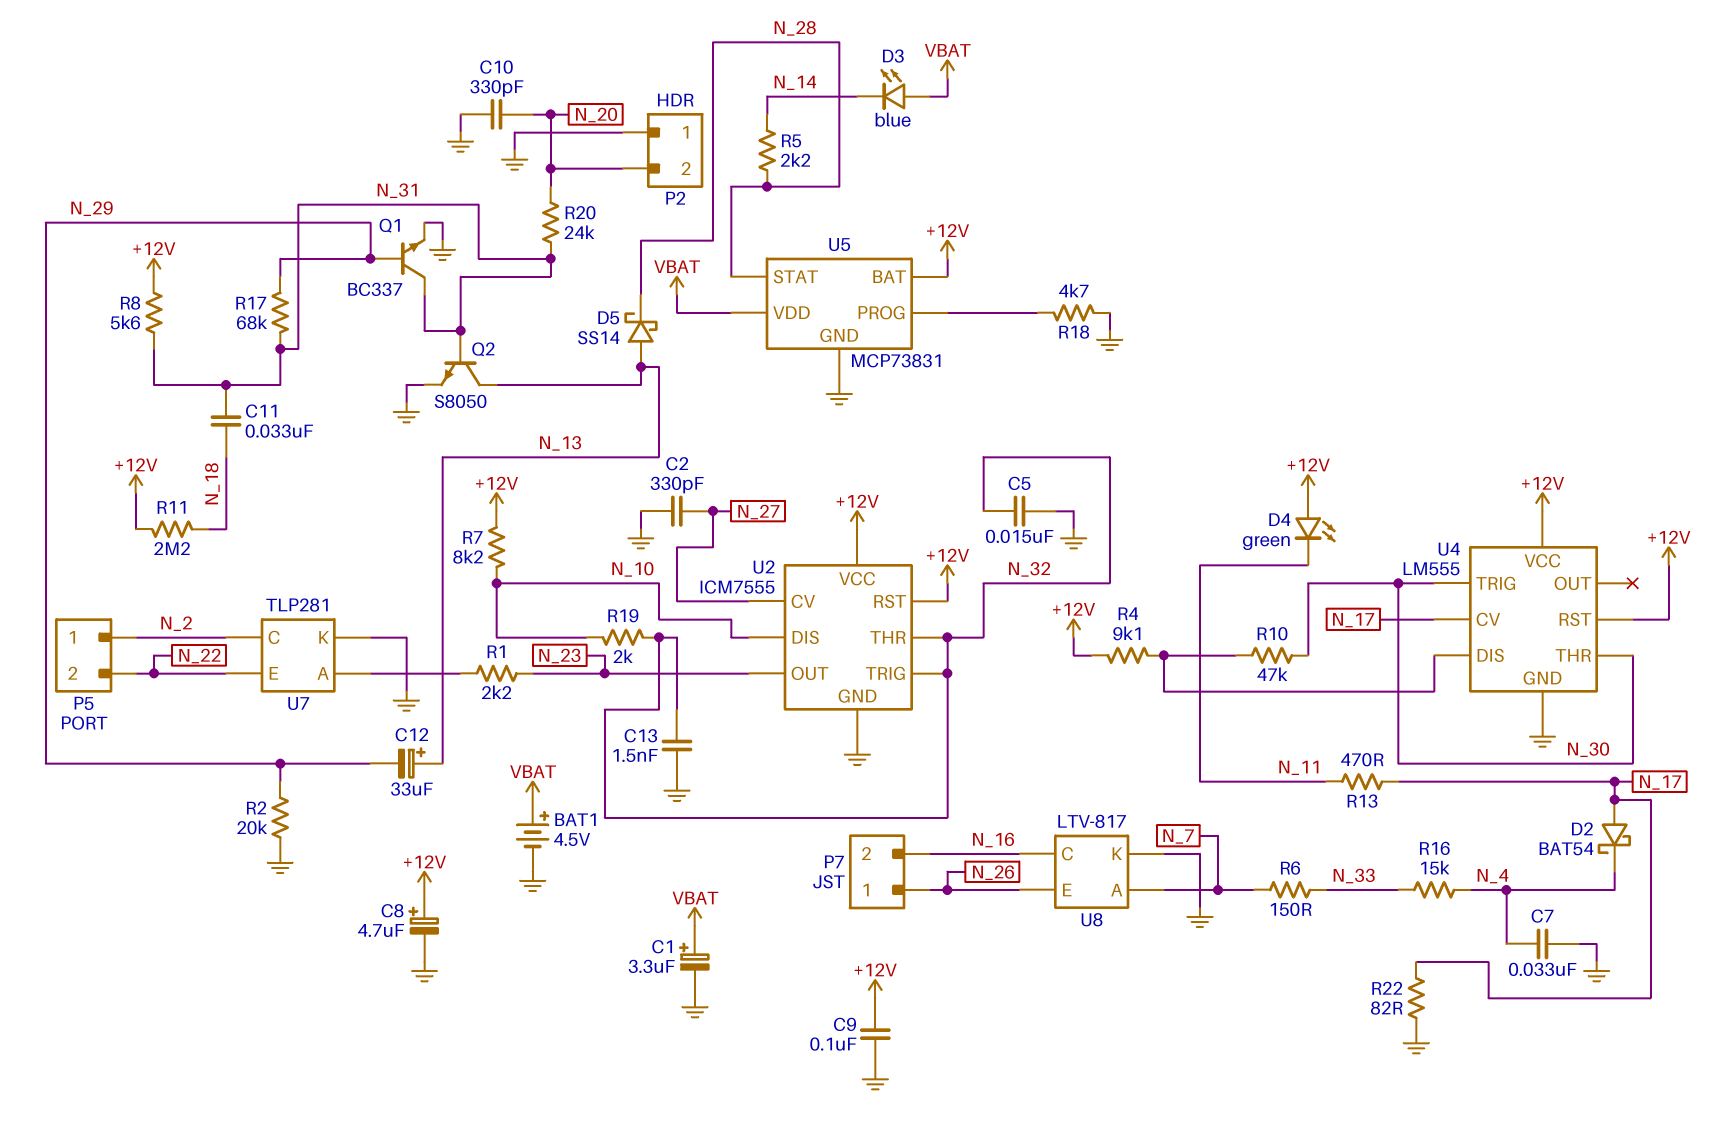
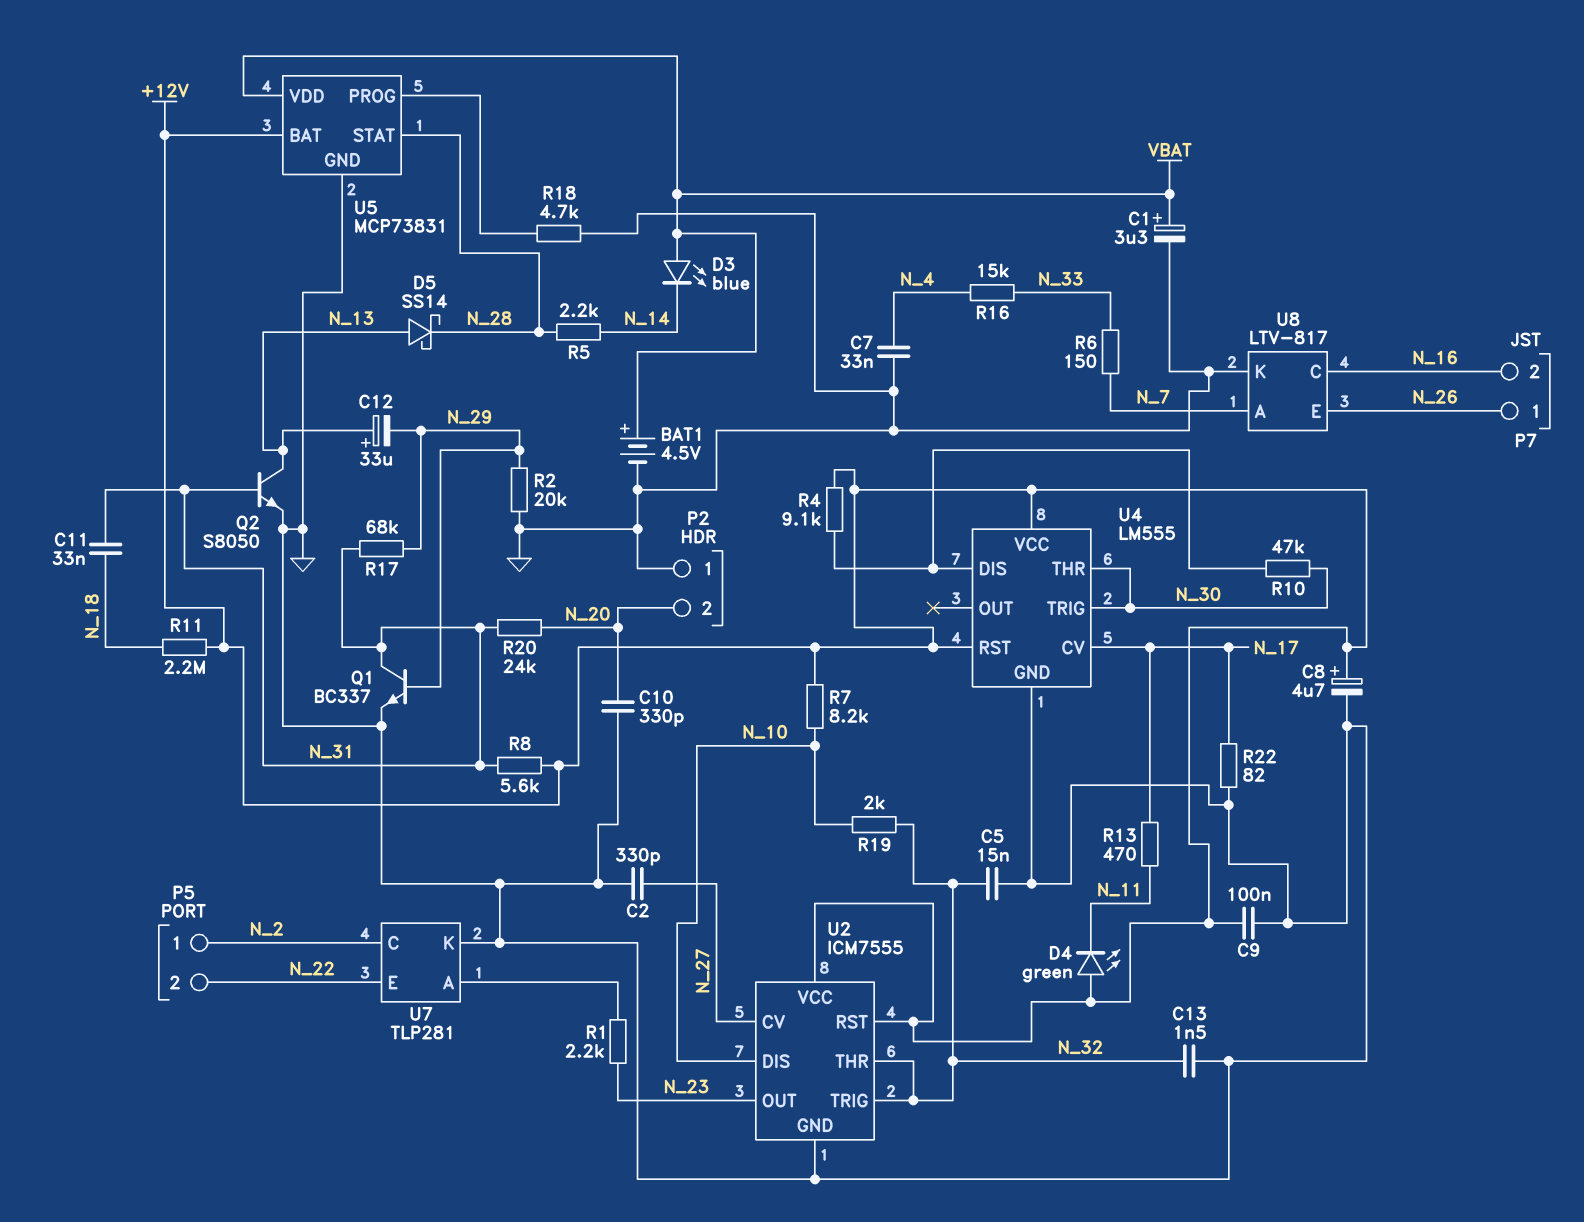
D2: schottky BAT54 (A N_17, K N_4) -> none

